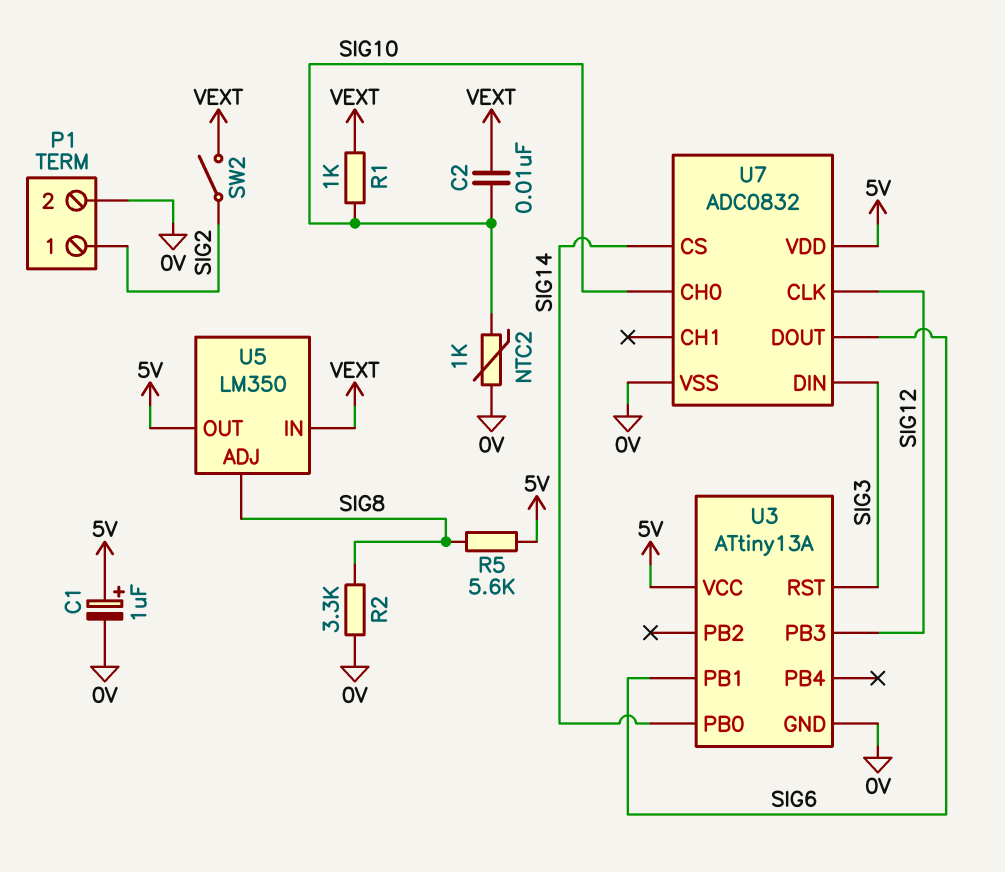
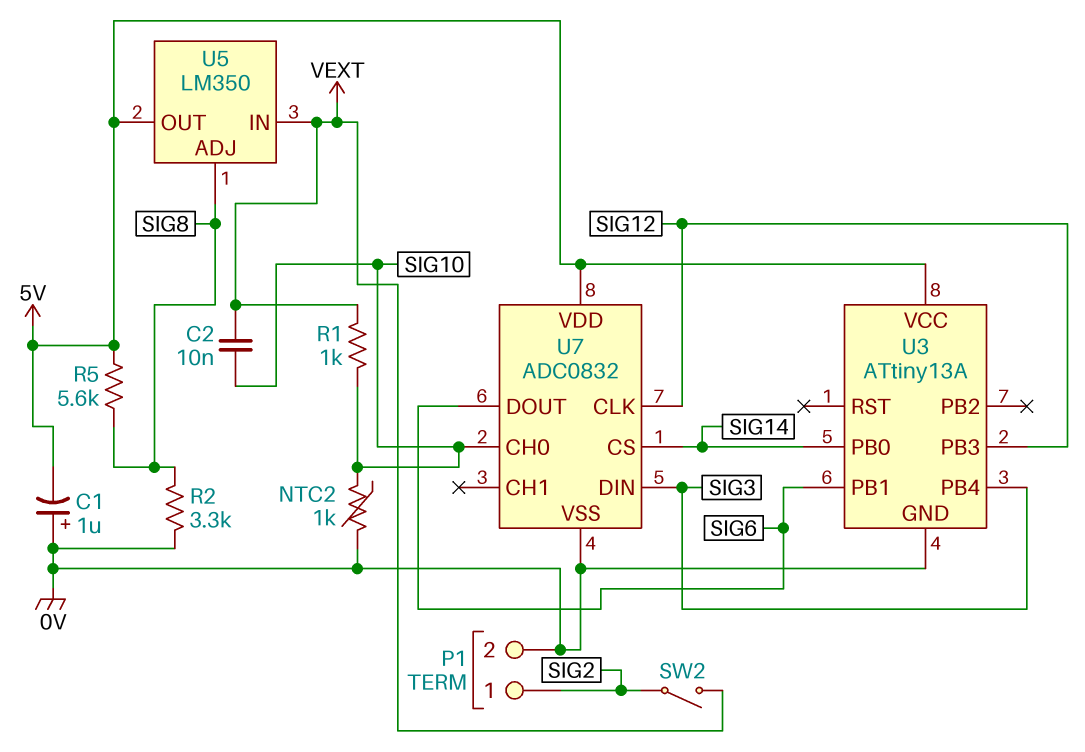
C1: 1uF (plus 5V, minus 0V) -> 1uF (plus 0V, minus 5V)
U3 pin PB4: none -> SIG3
U3 pin RST: SIG3 -> none

